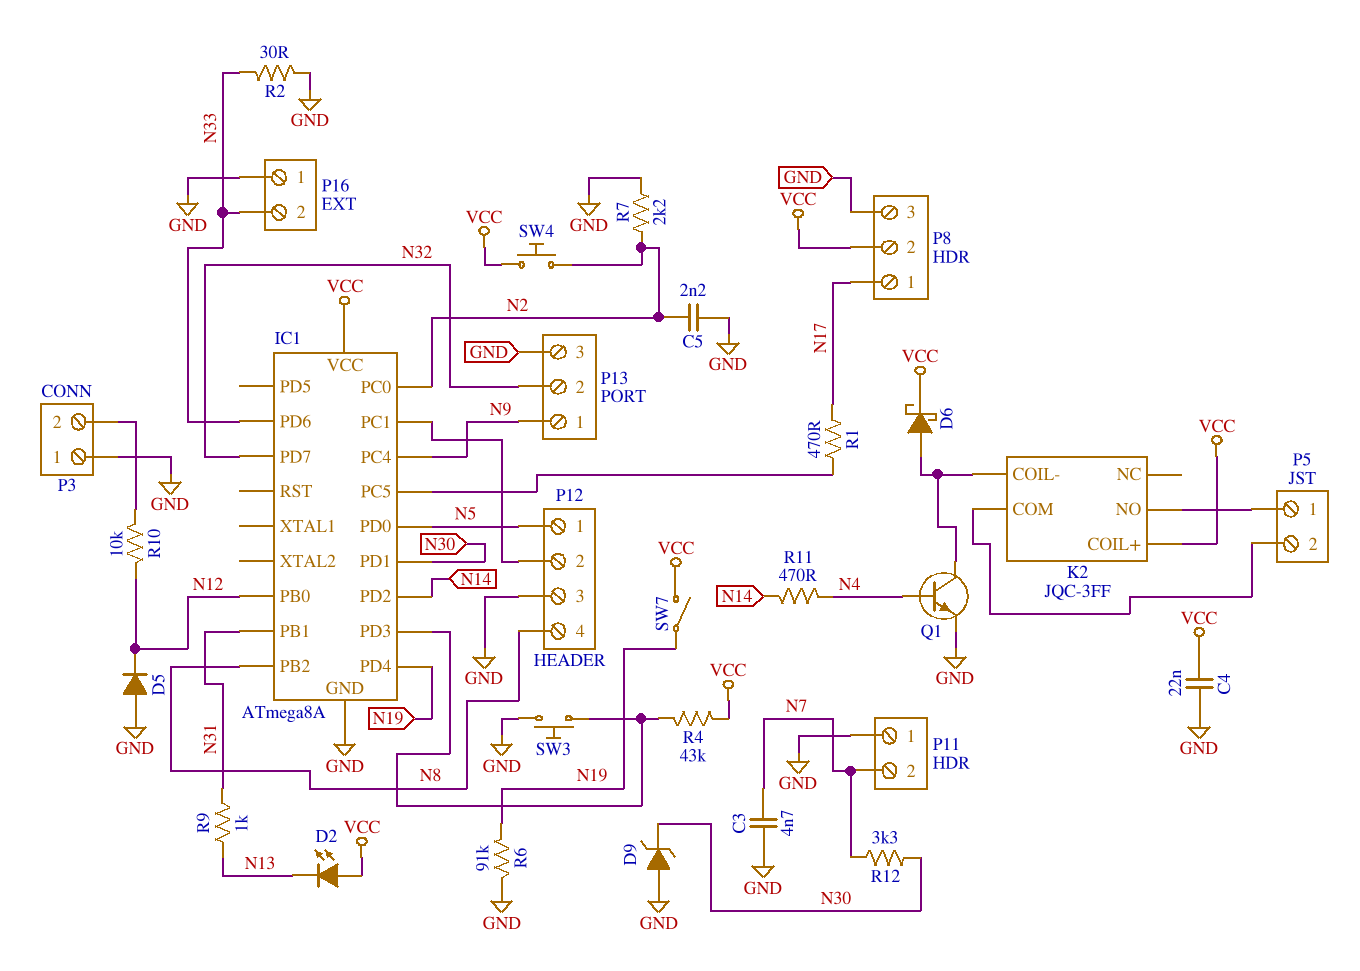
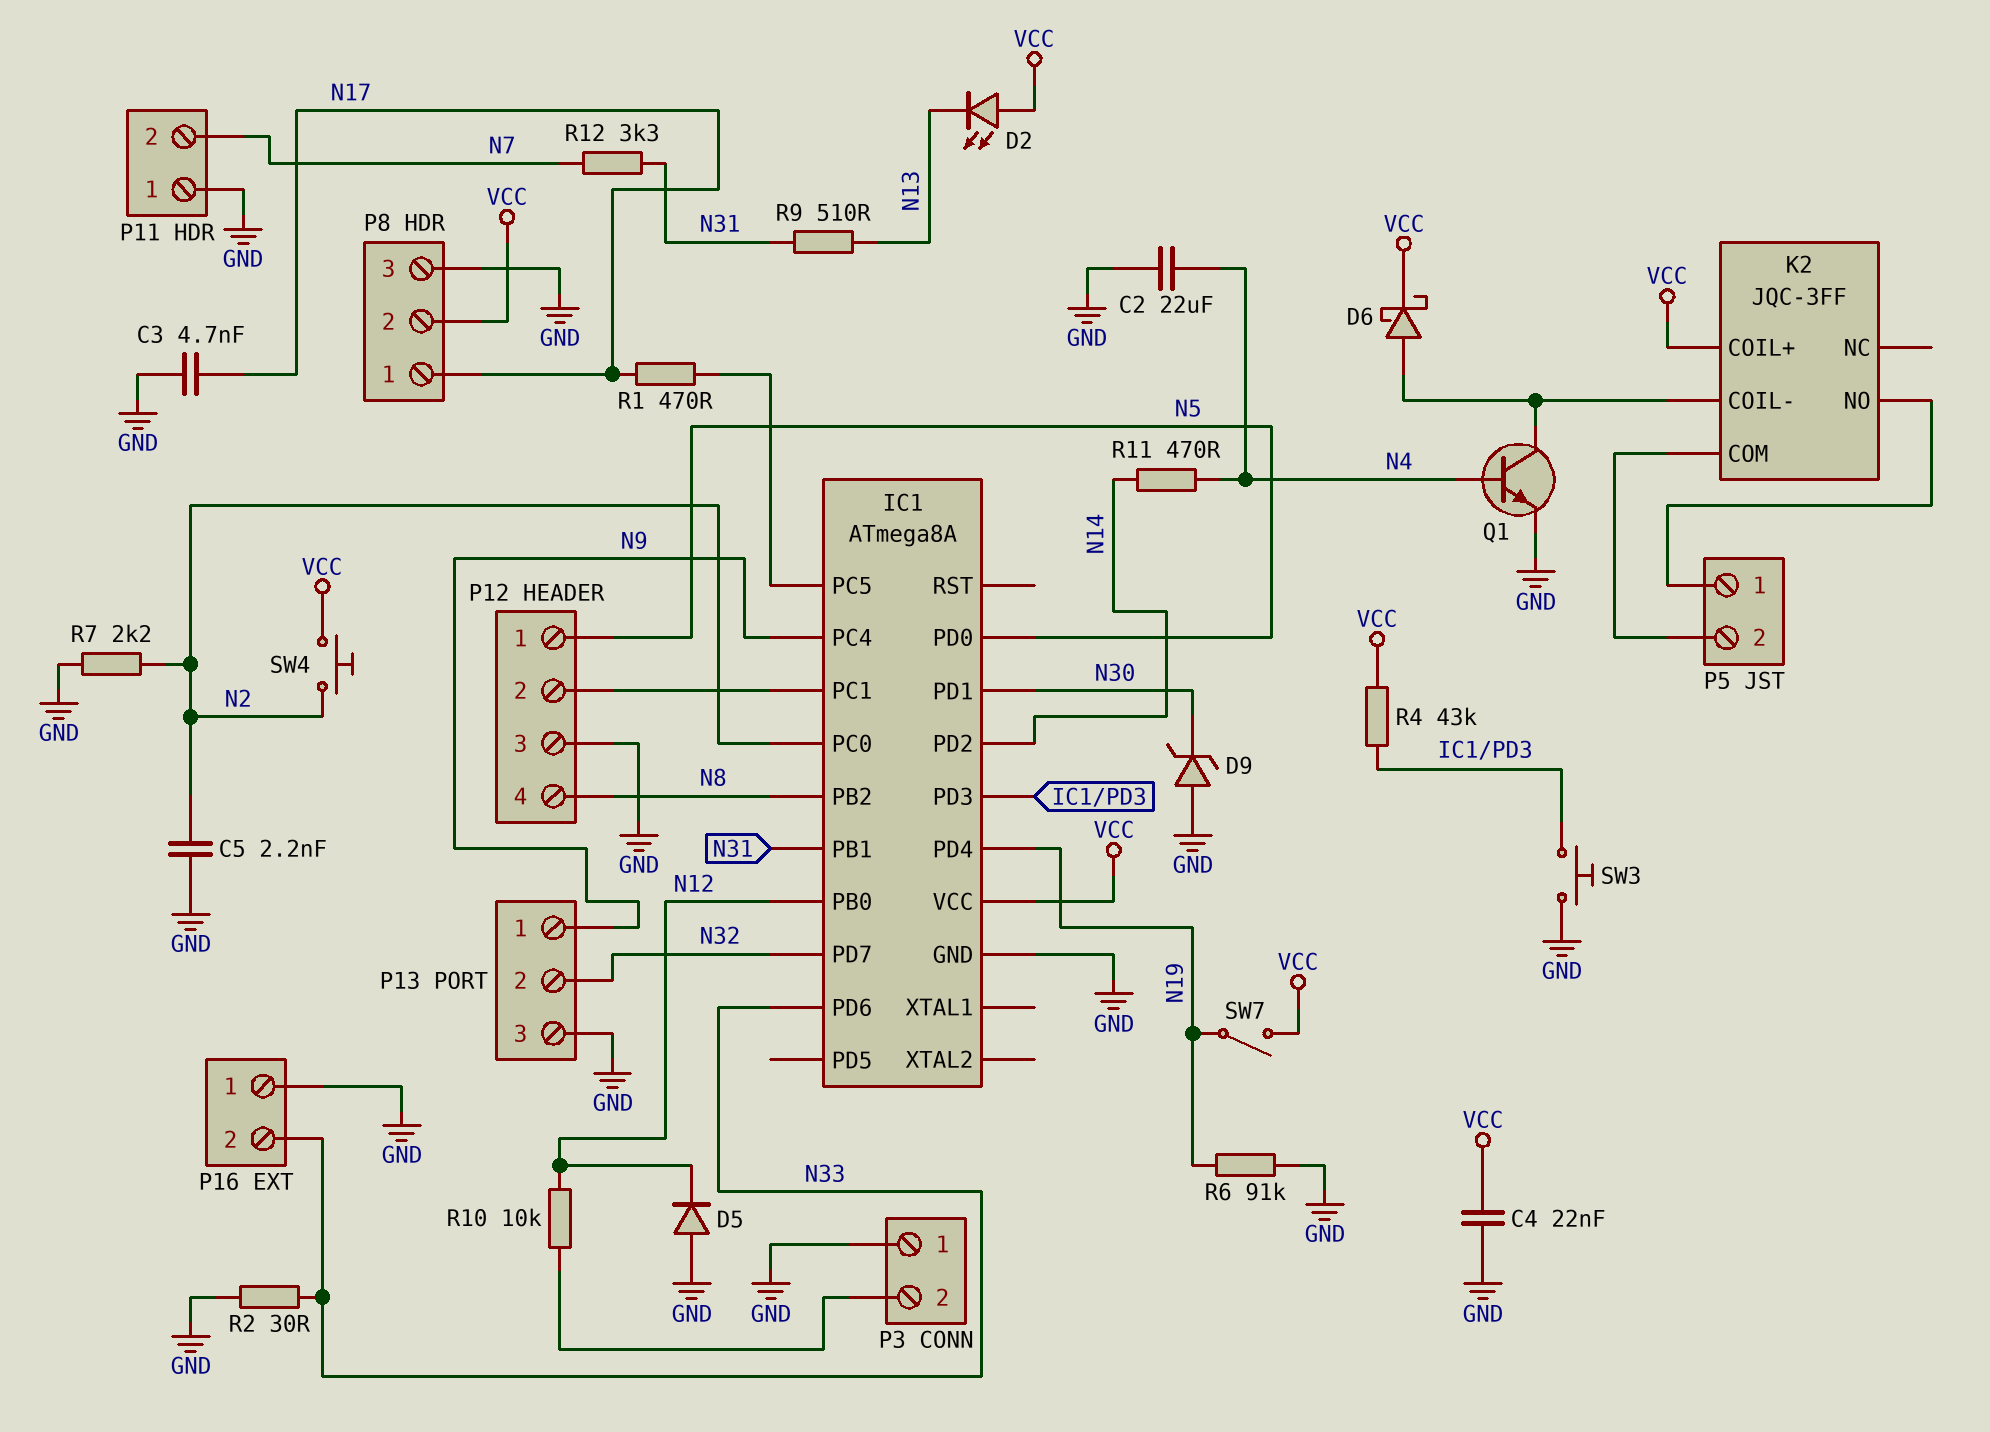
C2: none -> 22uF (GND, N4)
C3: 4.7nF (GND, N7) -> 4.7nF (GND, N17)
R9: 1k (N13, N31) -> 510 (N13, N31)
R12: 3.3k (N7, N30) -> 3.3k (N7, N31)

